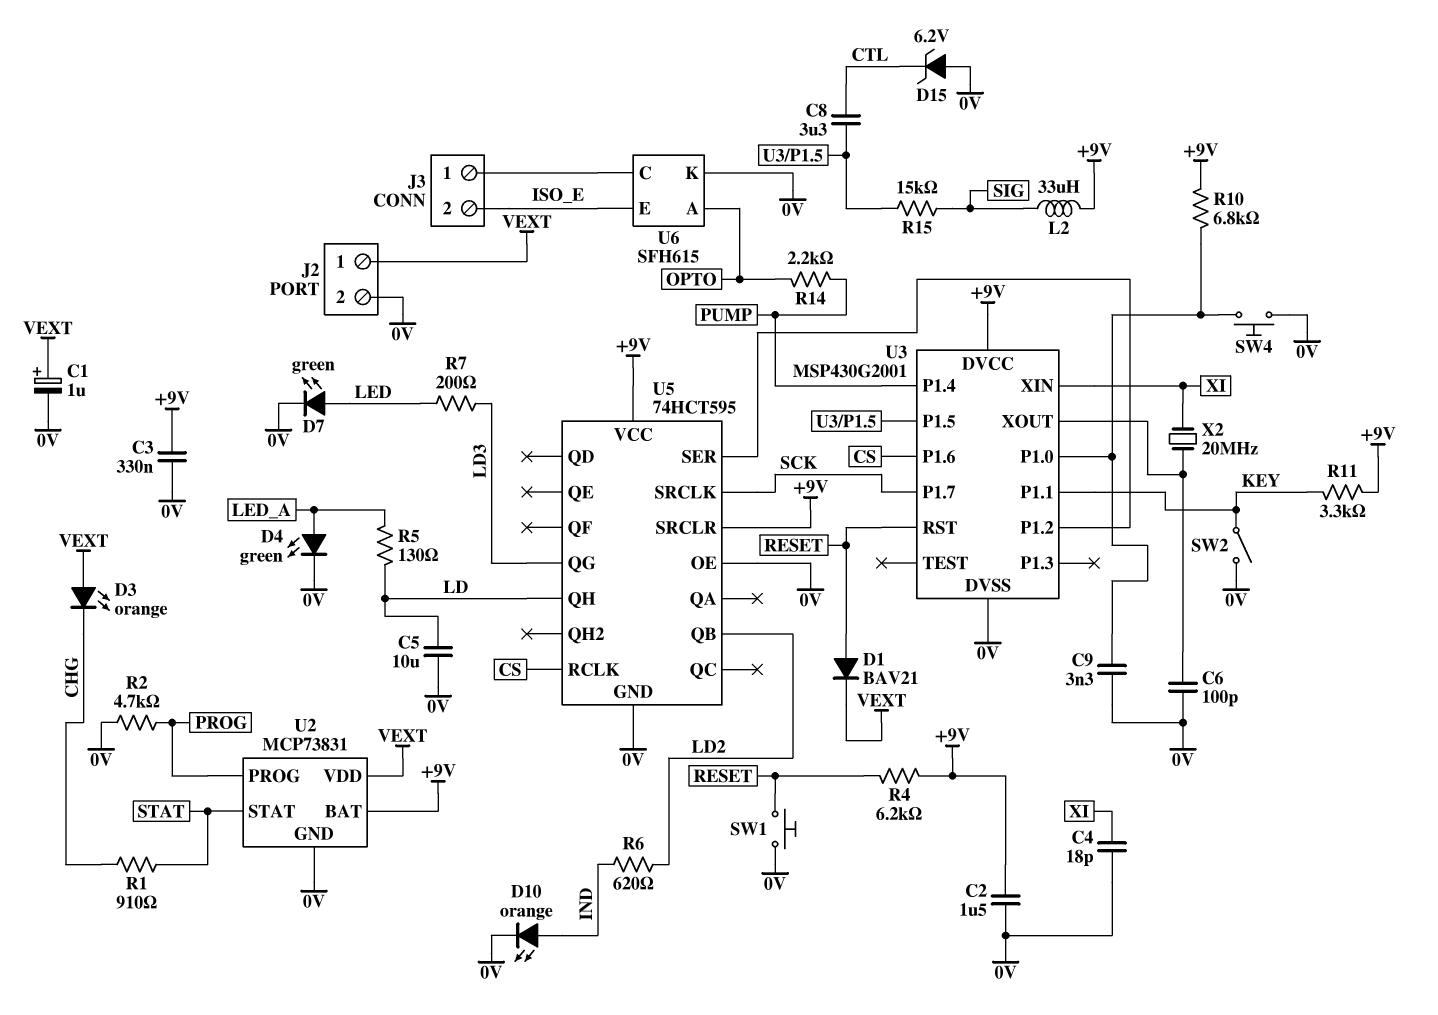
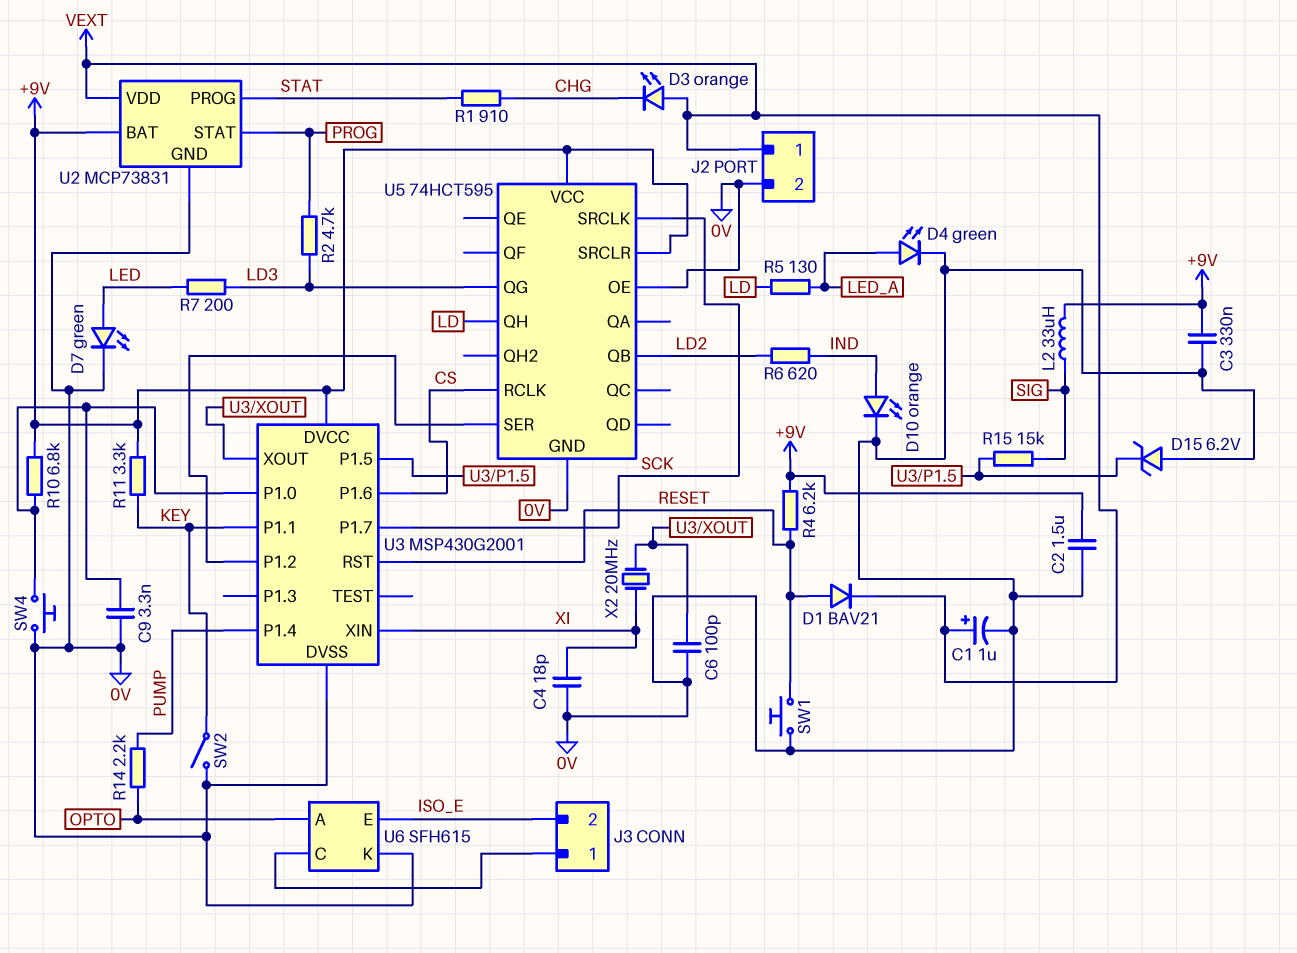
C5: 10uF (0V, LD) -> none
C8: 3.3uF (CTL, U3/P1.5) -> none
D15: zener 6.2V (A 0V, K CTL) -> zener 6.2V (A 0V, K U3/P1.5)
R2: 4.7k (0V, PROG) -> 4.7k (LD3, PROG)
U2 pin PROG: PROG -> STAT
U2 pin STAT: STAT -> PROG

